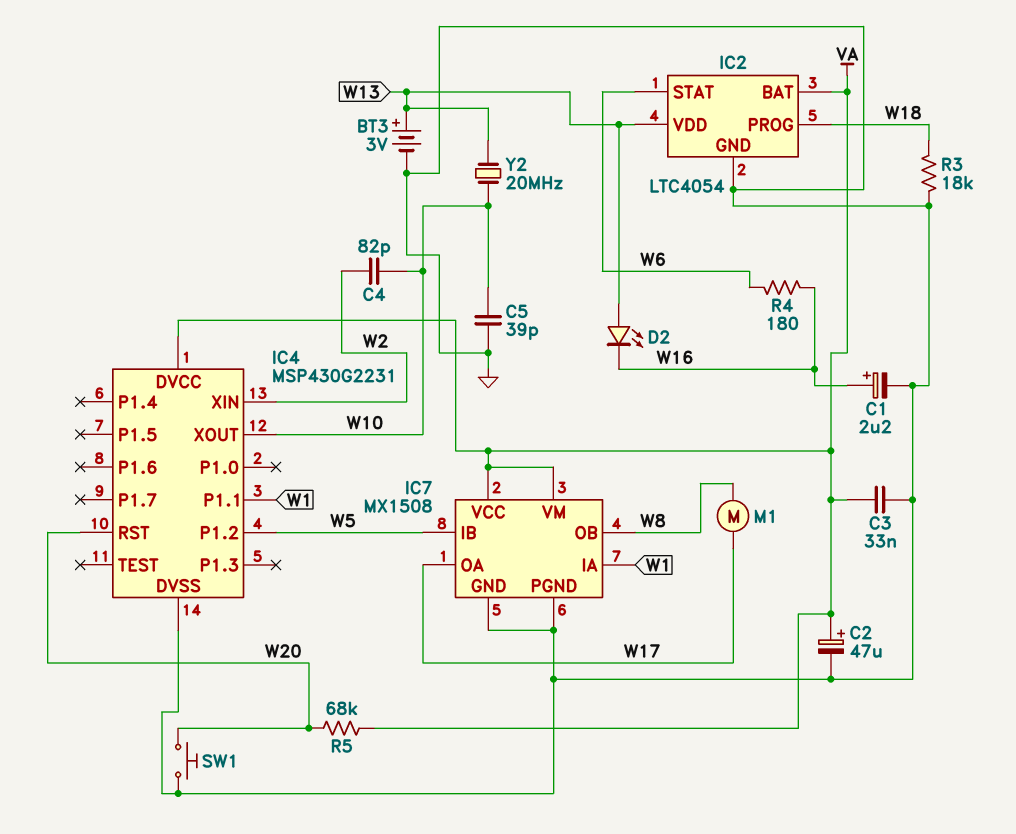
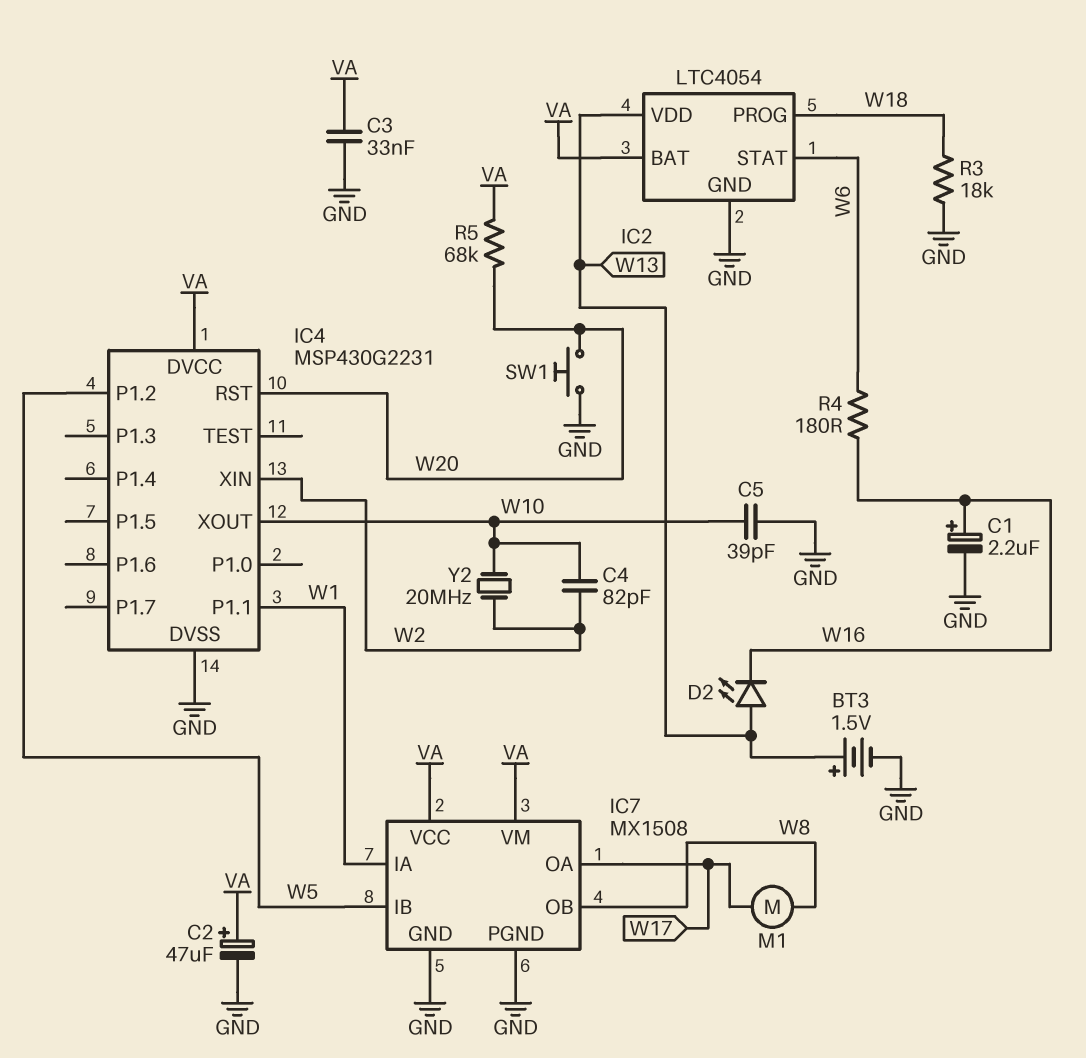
BT3: 3V (plus W13, minus GND) -> 1.5V (plus W13, minus GND)
Y2: 20MHz (W10, W13) -> 20MHz (W2, W10)

